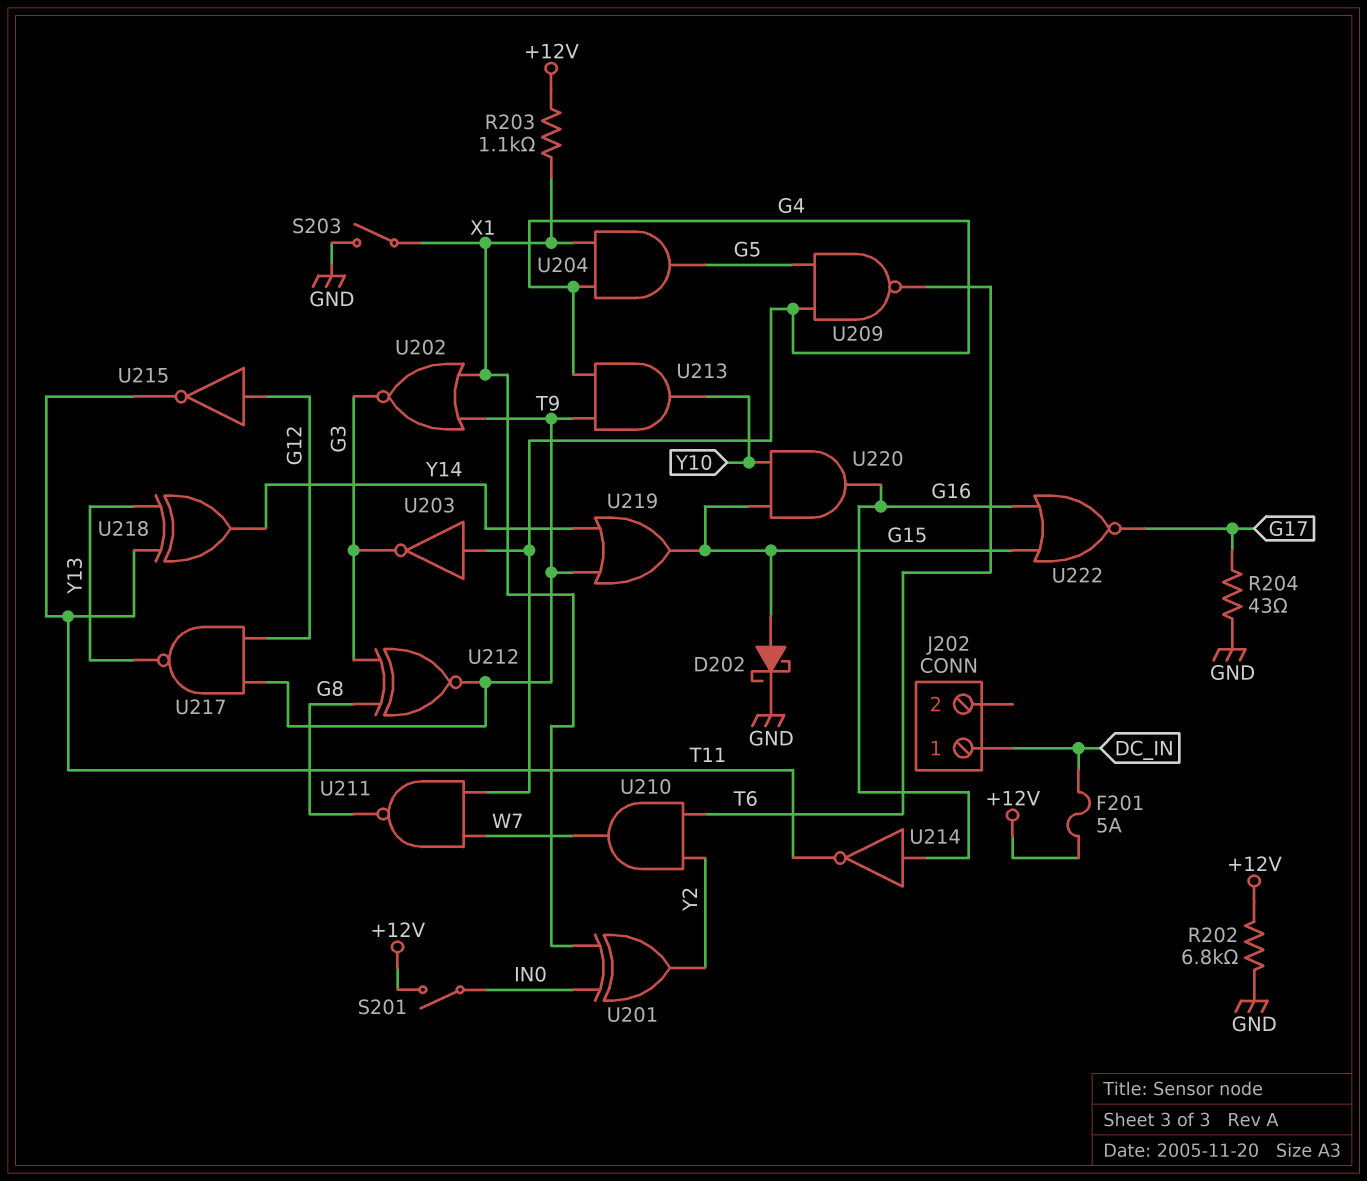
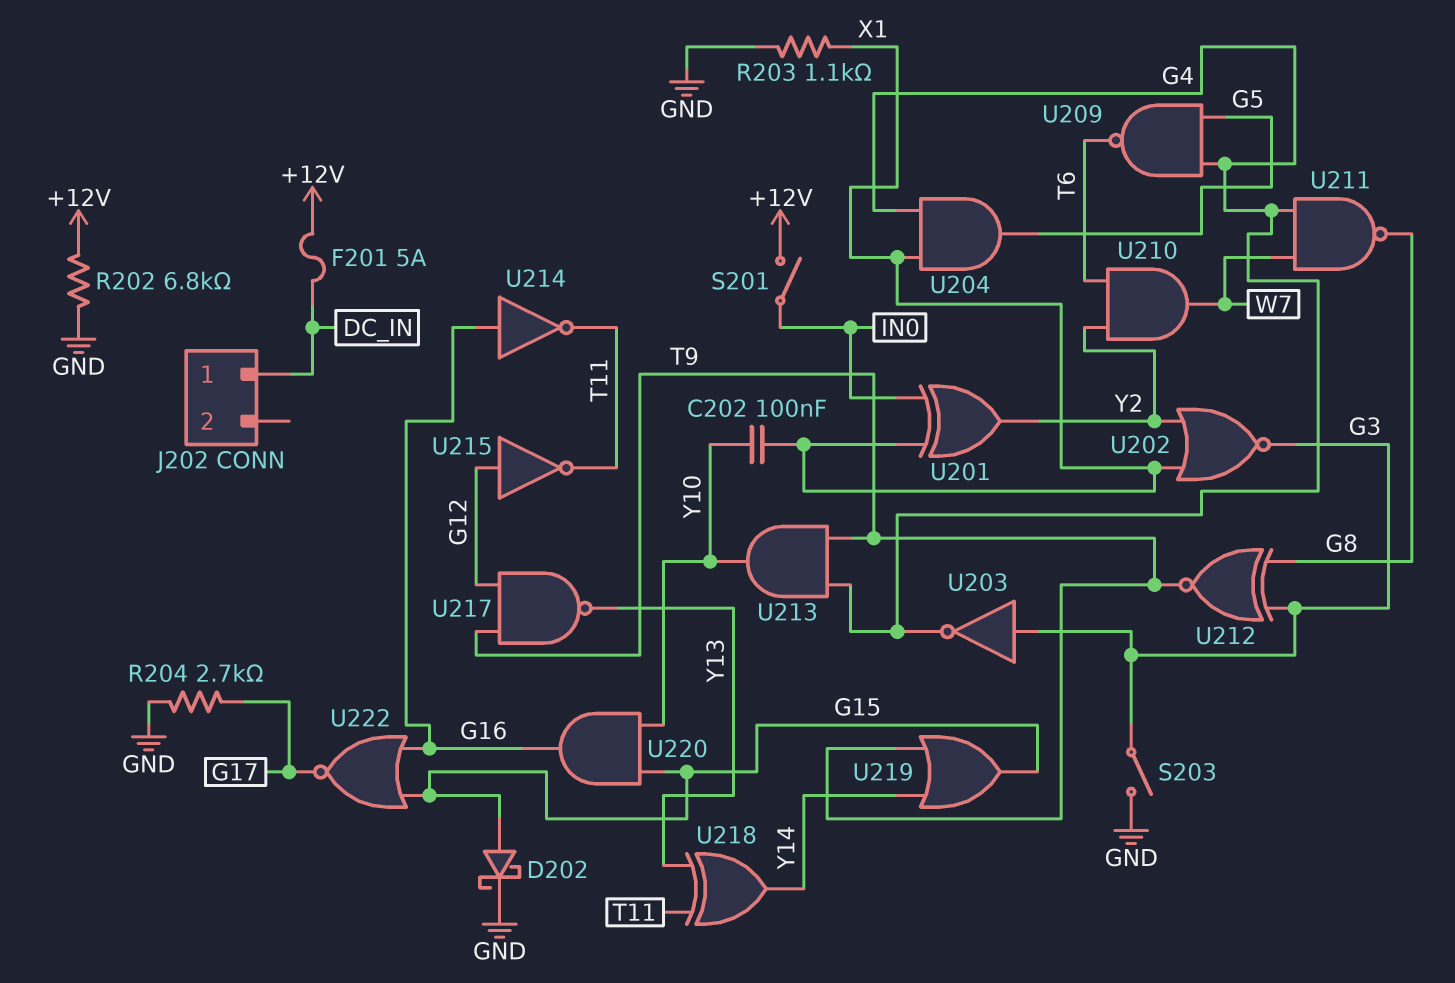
C202: none -> 100nF (X1, Y10)
R203: 1.1k (+12V, X1) -> 1.1k (GND, X1)
R204: 43 (G17, GND) -> 2.7k (G17, GND)
S203: switch (GND, X1) -> switch (G3, GND)
U202: NOR (in T9, in X1, out G3) -> NOR (in X1, in Y2, out G3)
U203: NOT (in G4, out G3) -> NOT (in G3, out G4)

